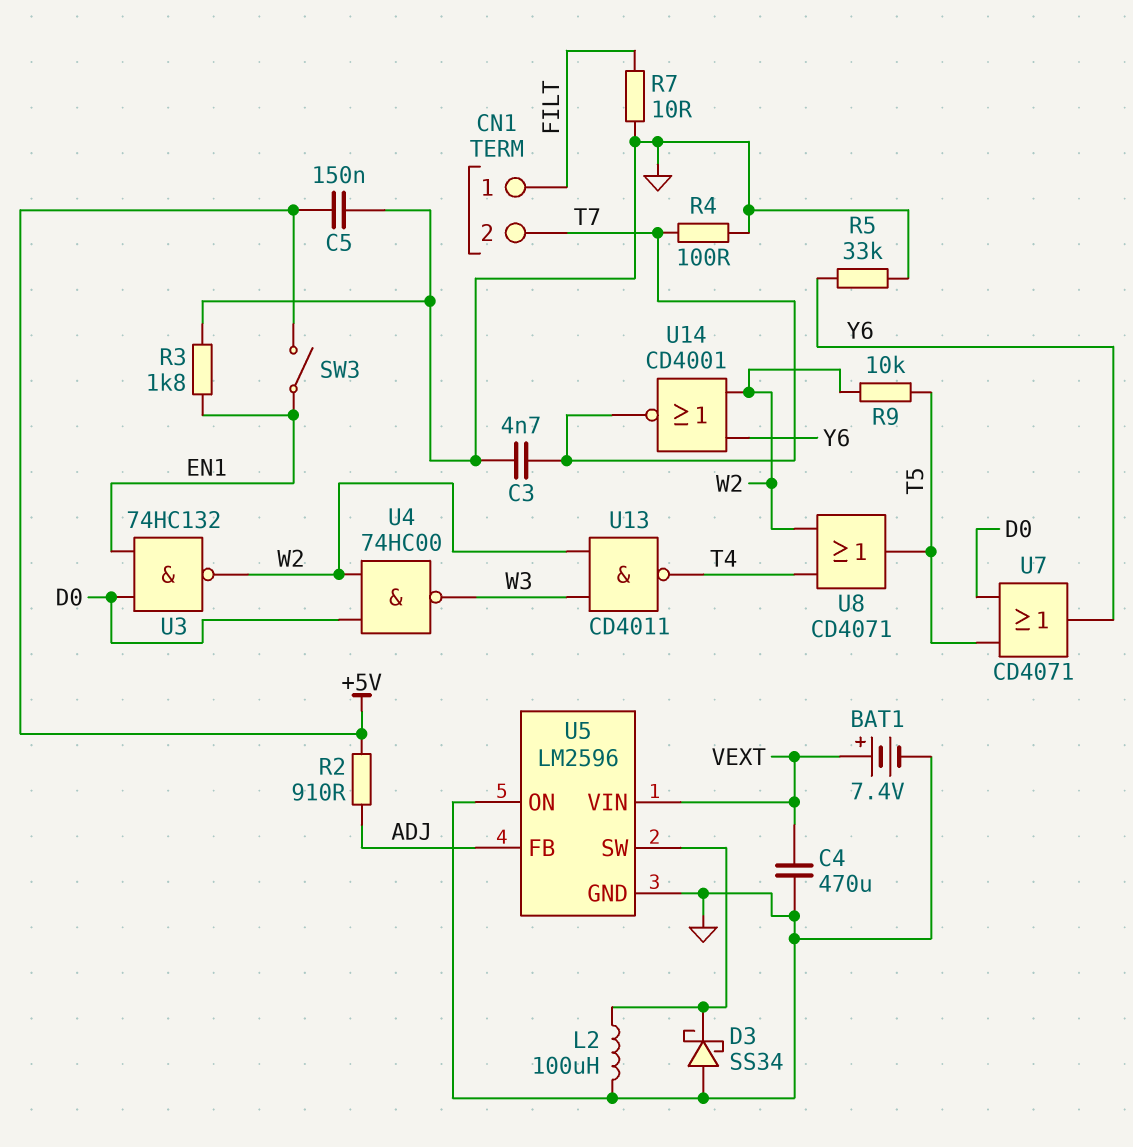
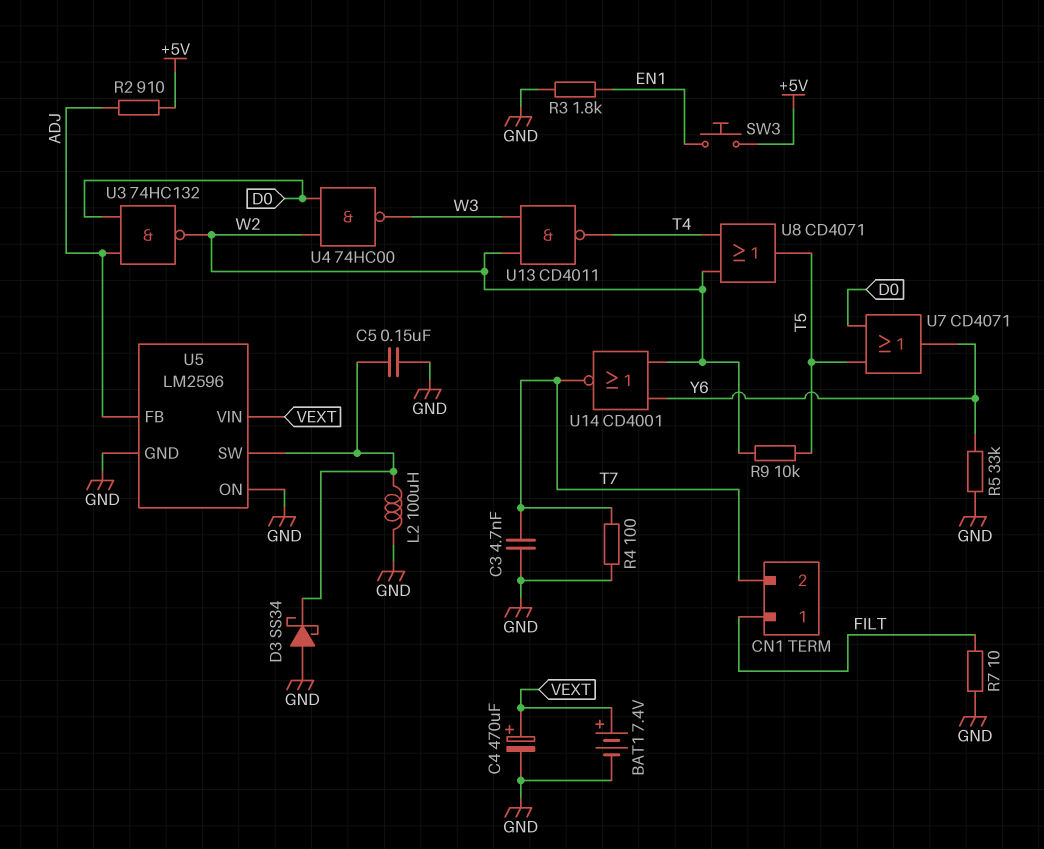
C4: 470uF (GND, VEXT) -> 470uF (plus VEXT, minus GND)
C5: 150nF (+5V, GND) -> 150nF (GND, U5/SW)
SW3: switch (+5V, EN1) -> button (+5V, EN1)
U3: NAND 74HC132 (in D0, in EN1, out W2) -> NAND 74HC132 (in ADJ, in D0, out W2)

